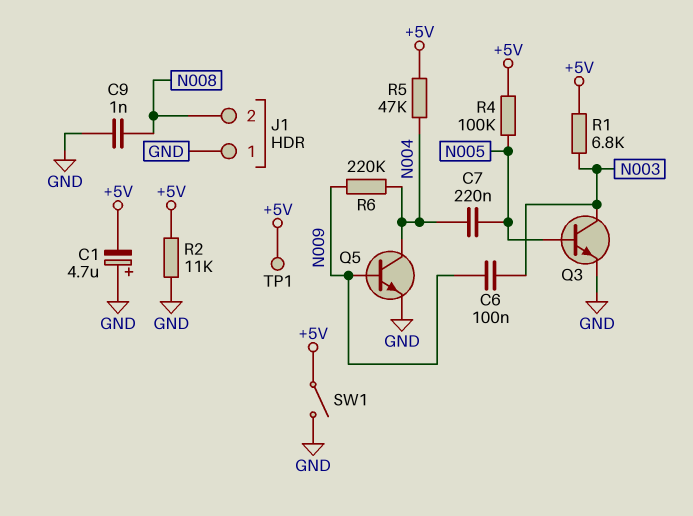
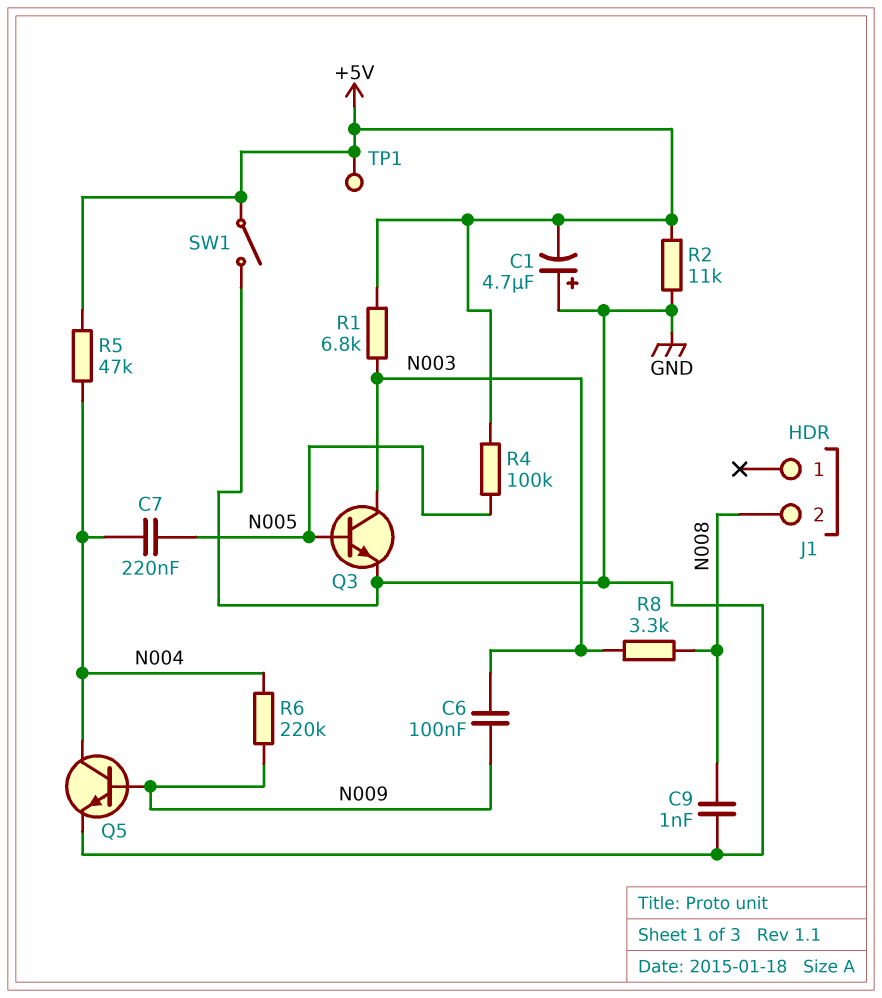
J1 pin 1: GND -> none
R8: none -> 3.3k (N003, N008)

